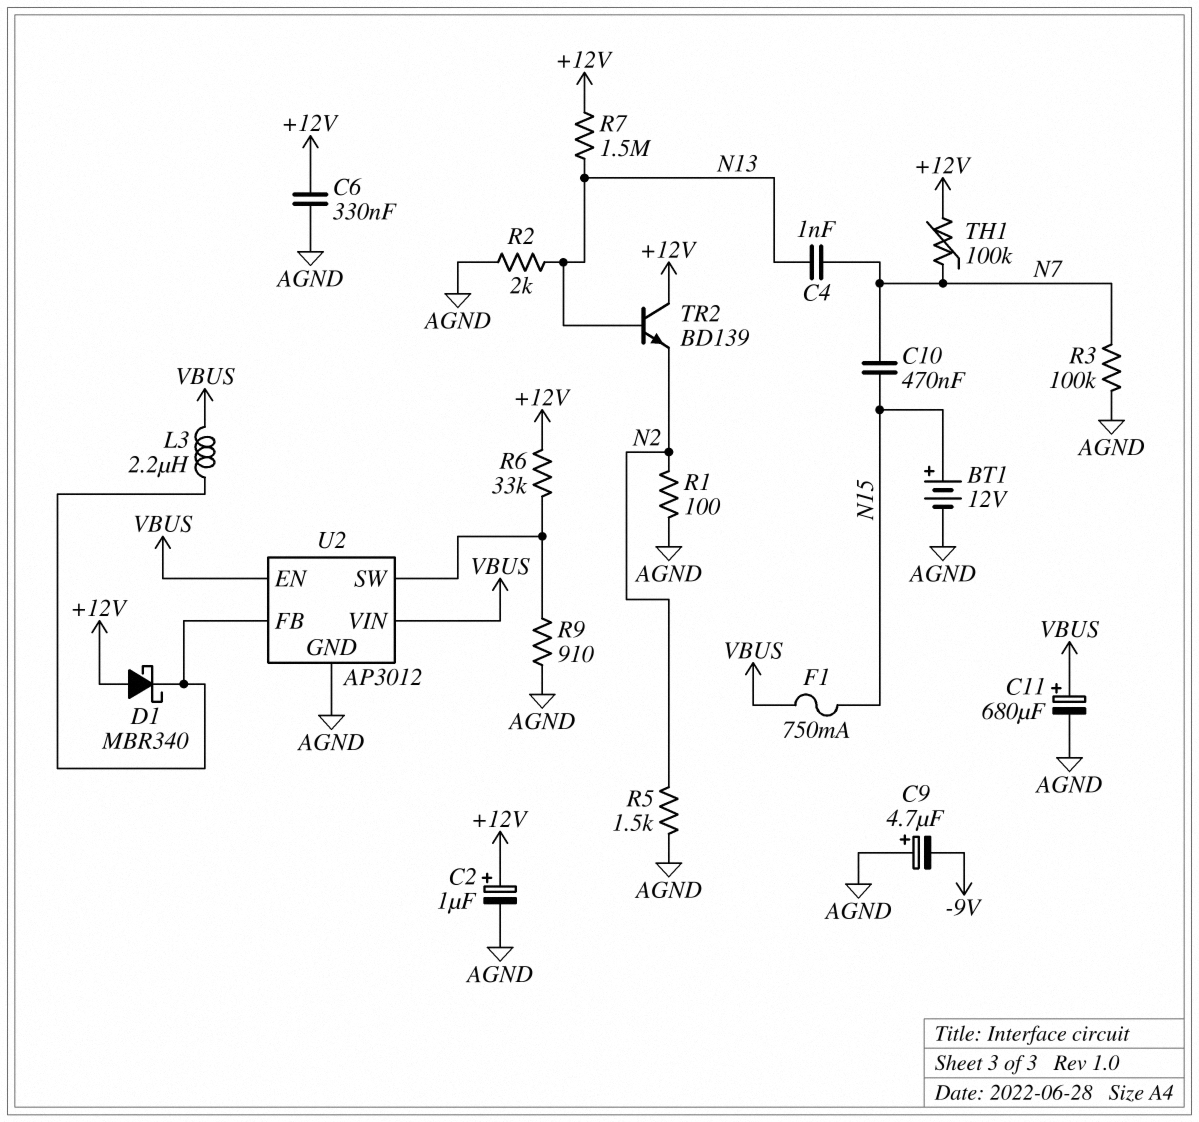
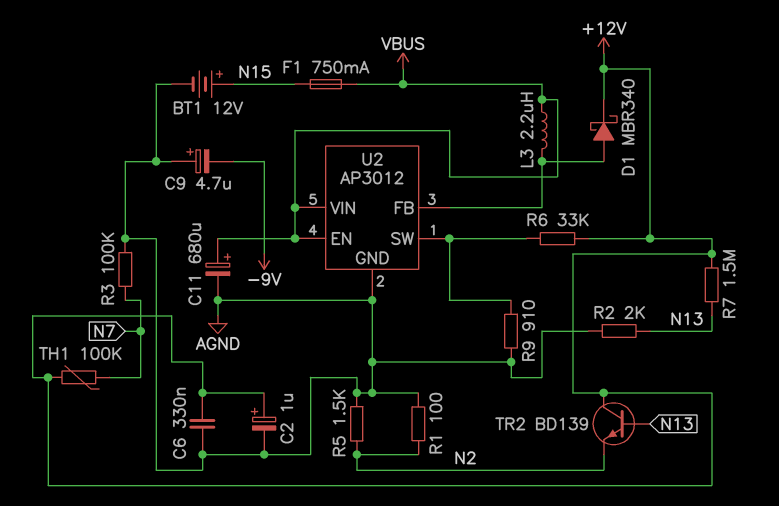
C4: 1nF (N7, N13) -> none
C10: 470nF (N7, N15) -> none
D1: schottky MBR340 (A +12V, K U2/FB) -> schottky MBR340 (A U2/FB, K +12V)

